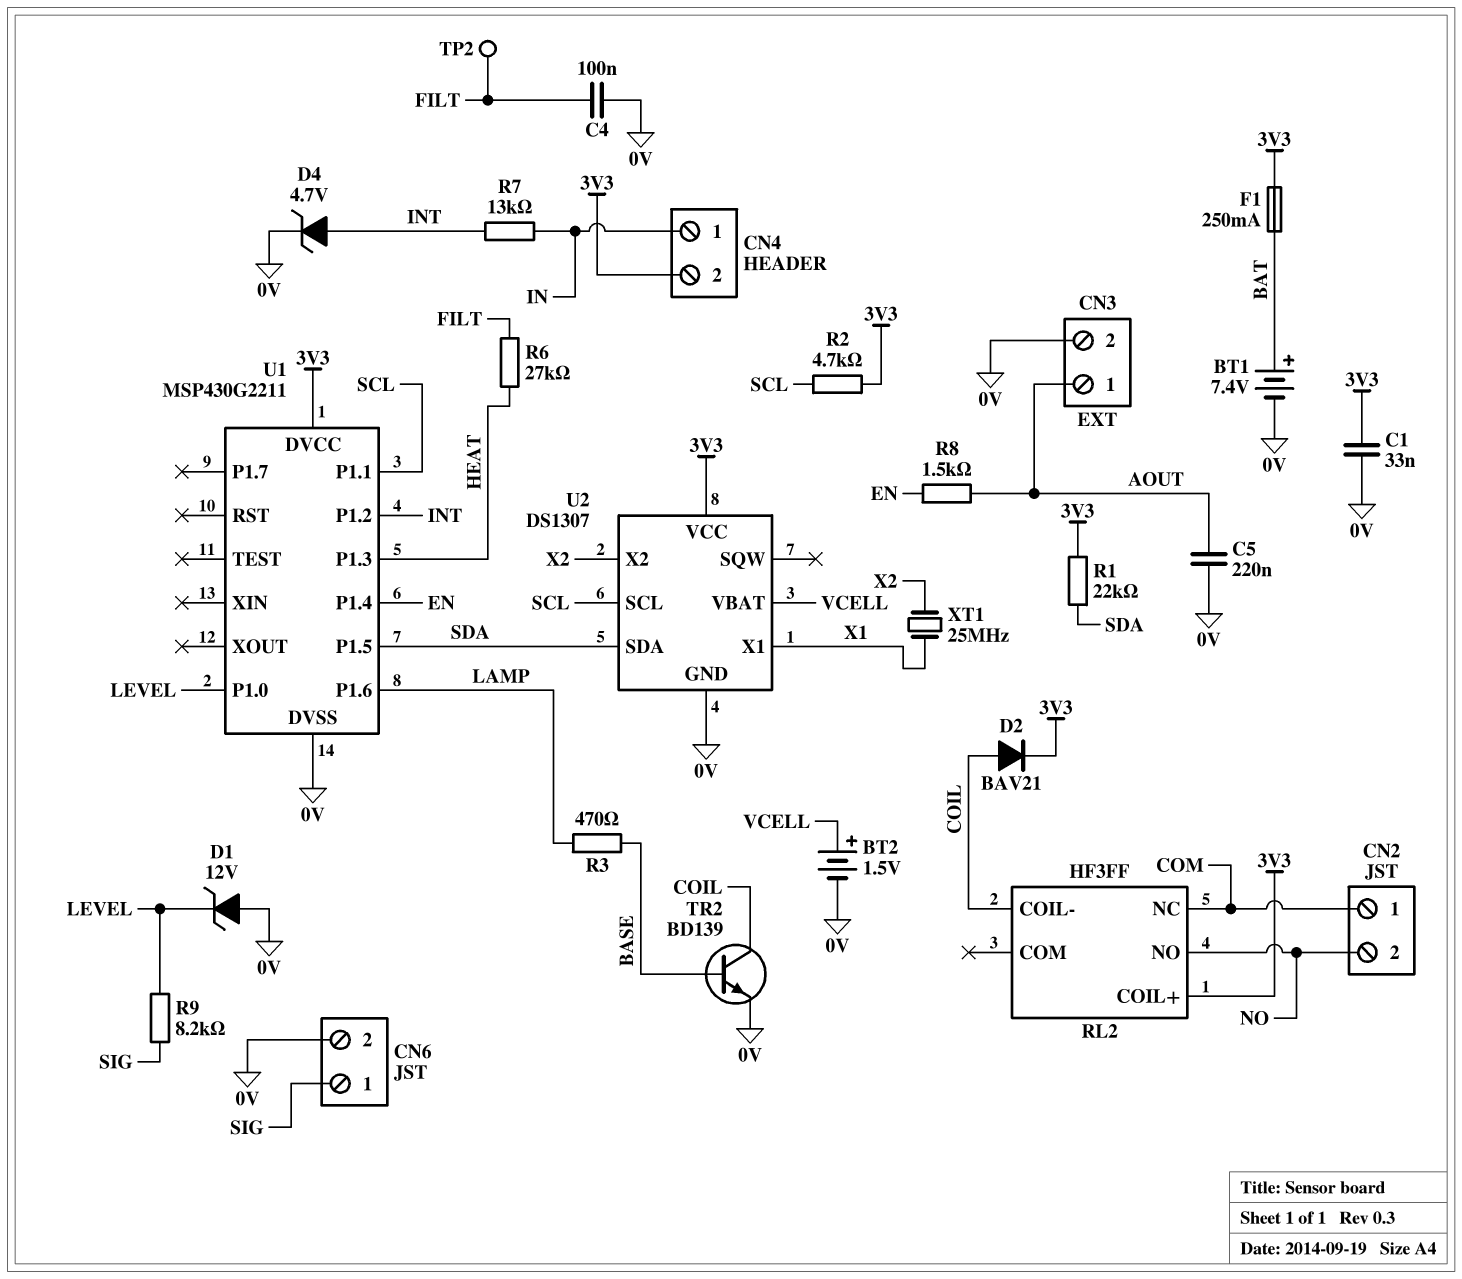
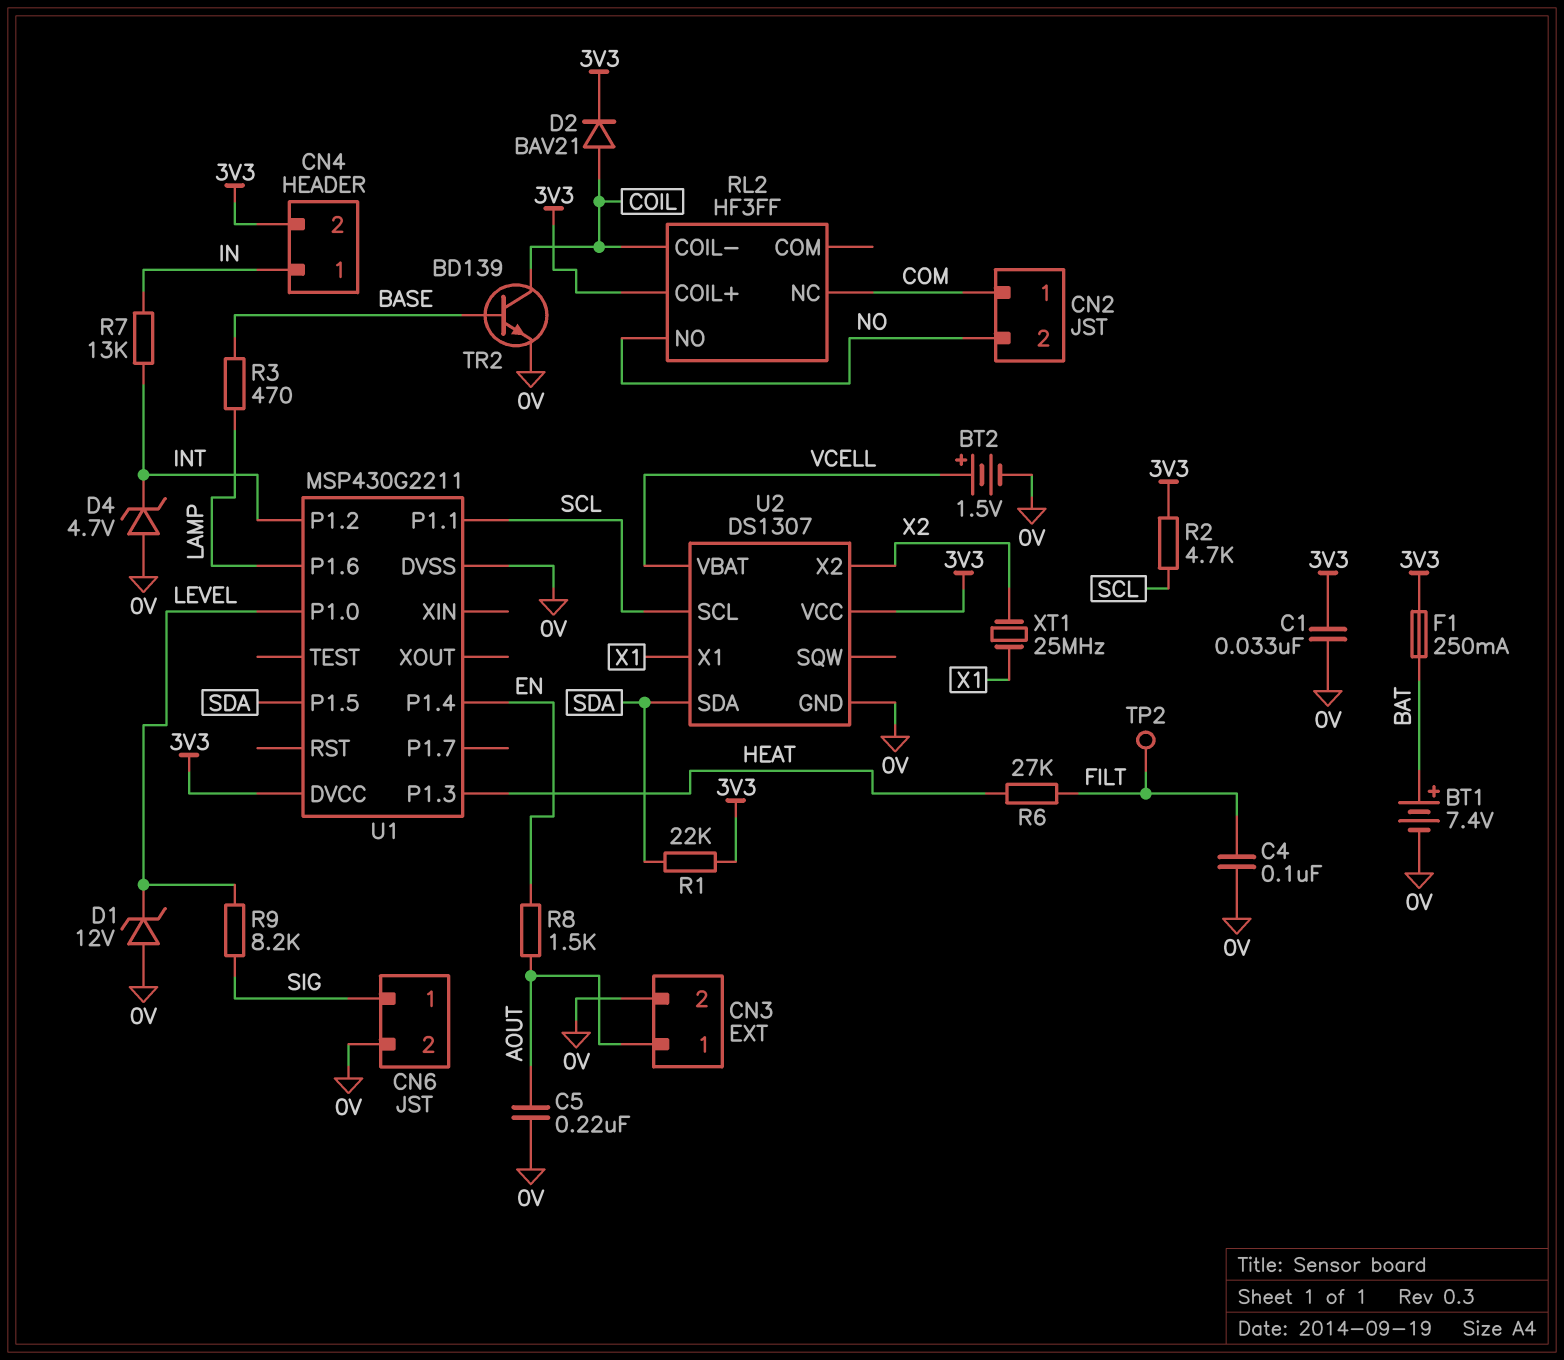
D4: zener 4.7V (A INT, K 0V) -> zener 4.7V (A 0V, K INT)

